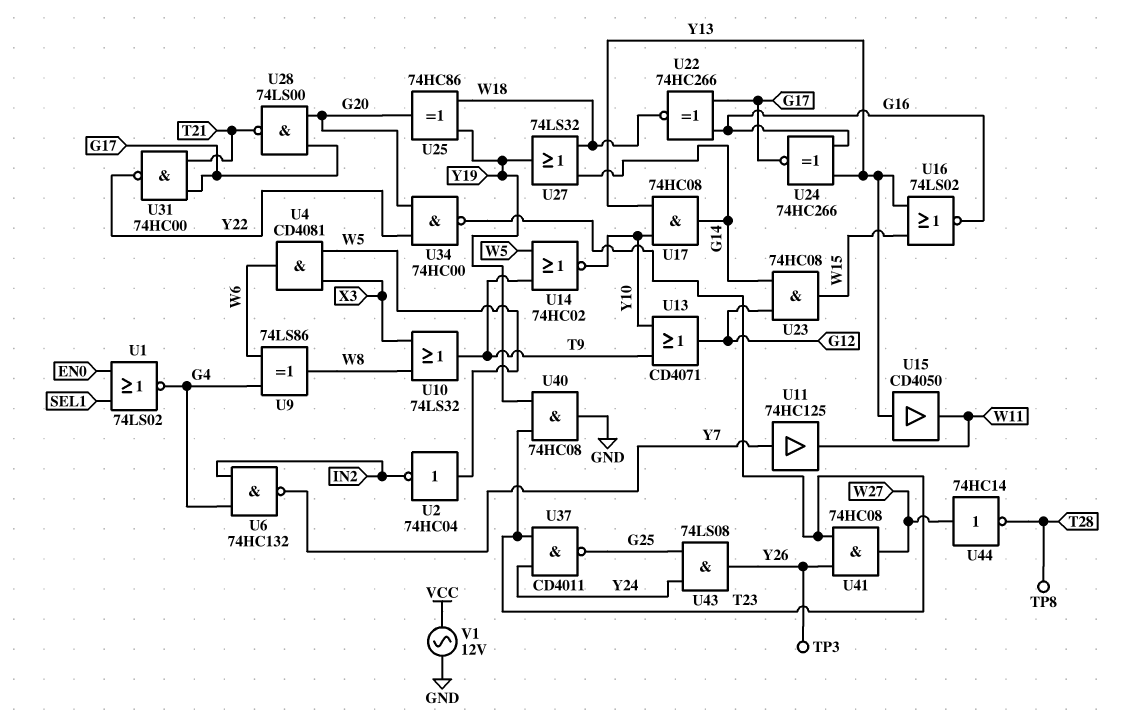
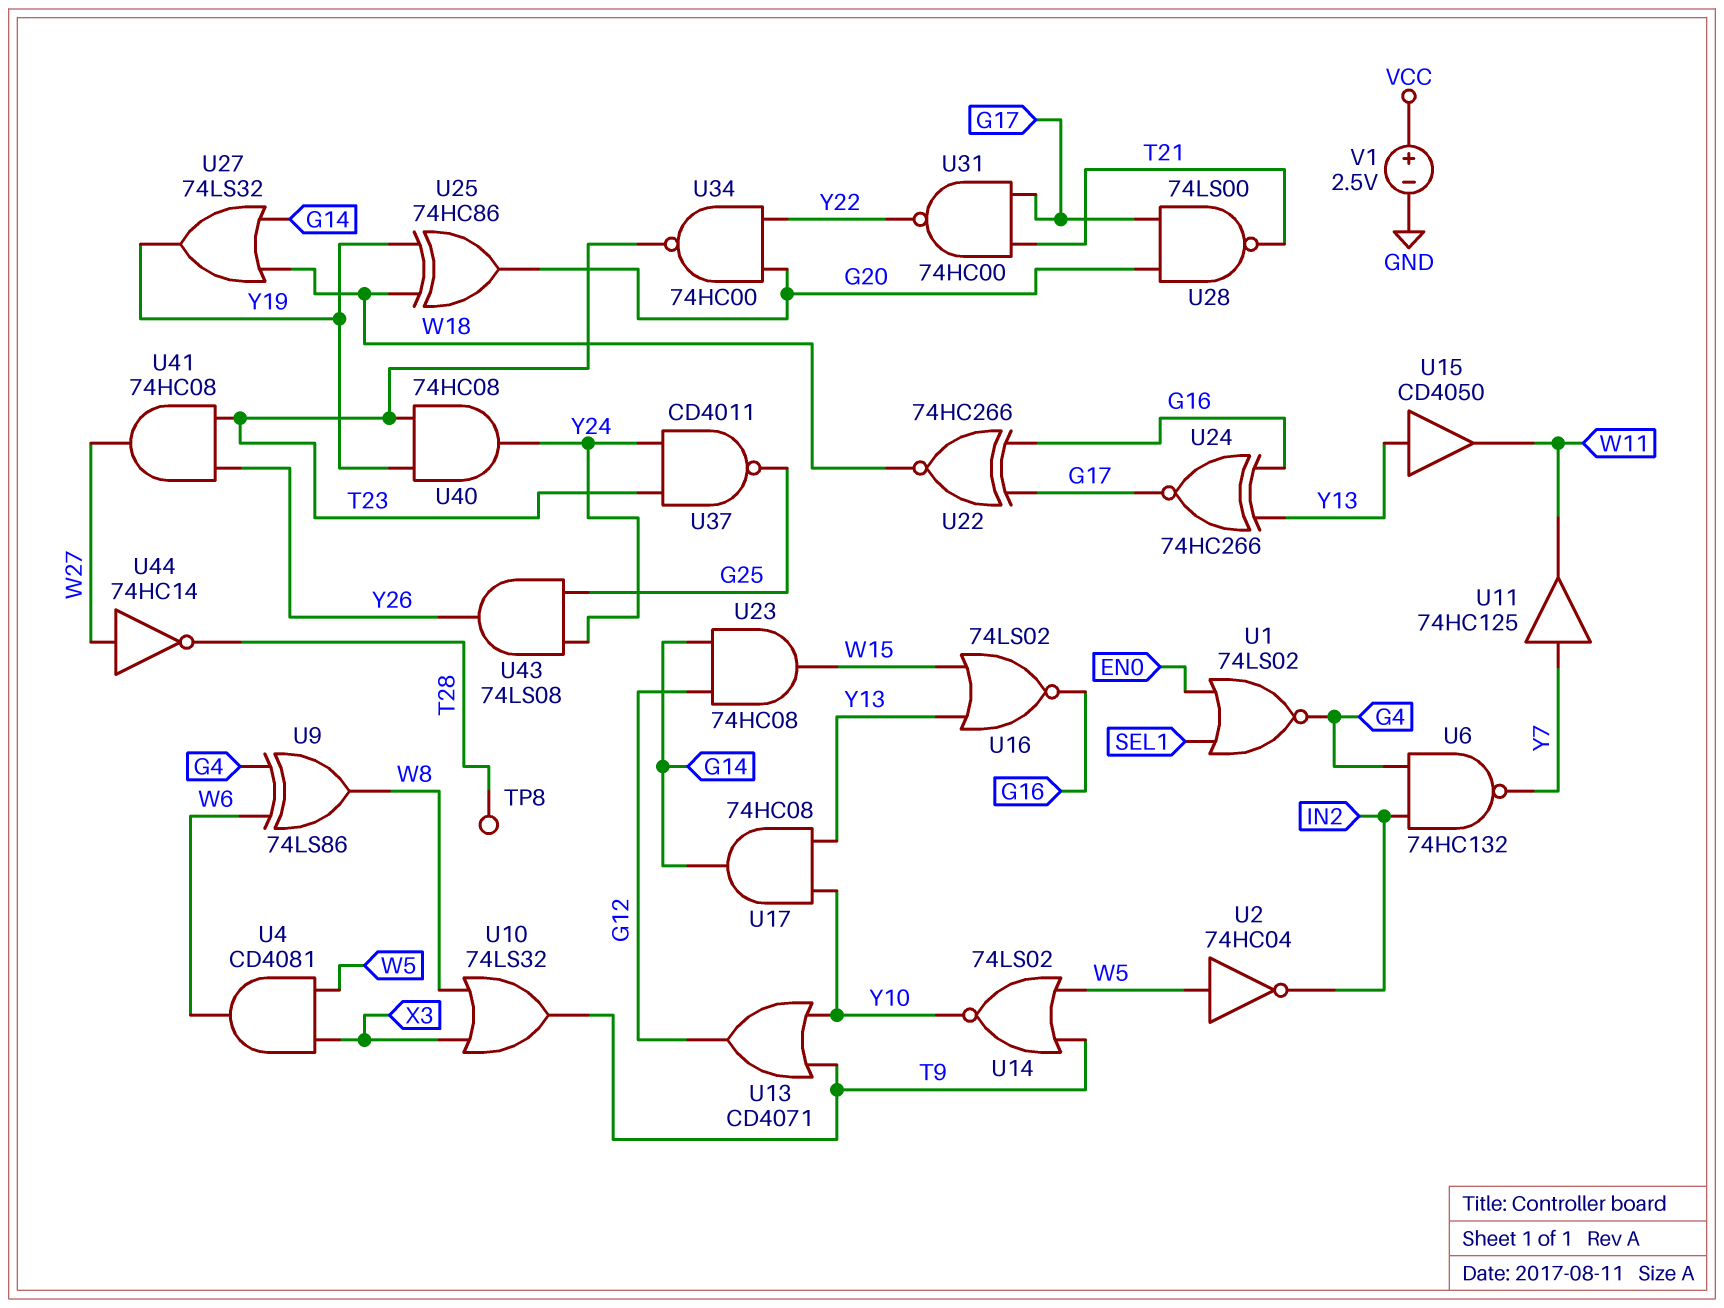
TP3: test point (Y26) -> none
U14: NOR 74HC02 (in T9, in W5, out Y10) -> NOR 74LS02 (in T9, in W5, out Y10)
U40: AND 74HC08 (in T23, in Y19, out GND) -> AND 74HC08 (in T23, in Y19, out Y24)
V1: AC 12V (GND, VCC) -> 2.5V (plus VCC, minus GND)

